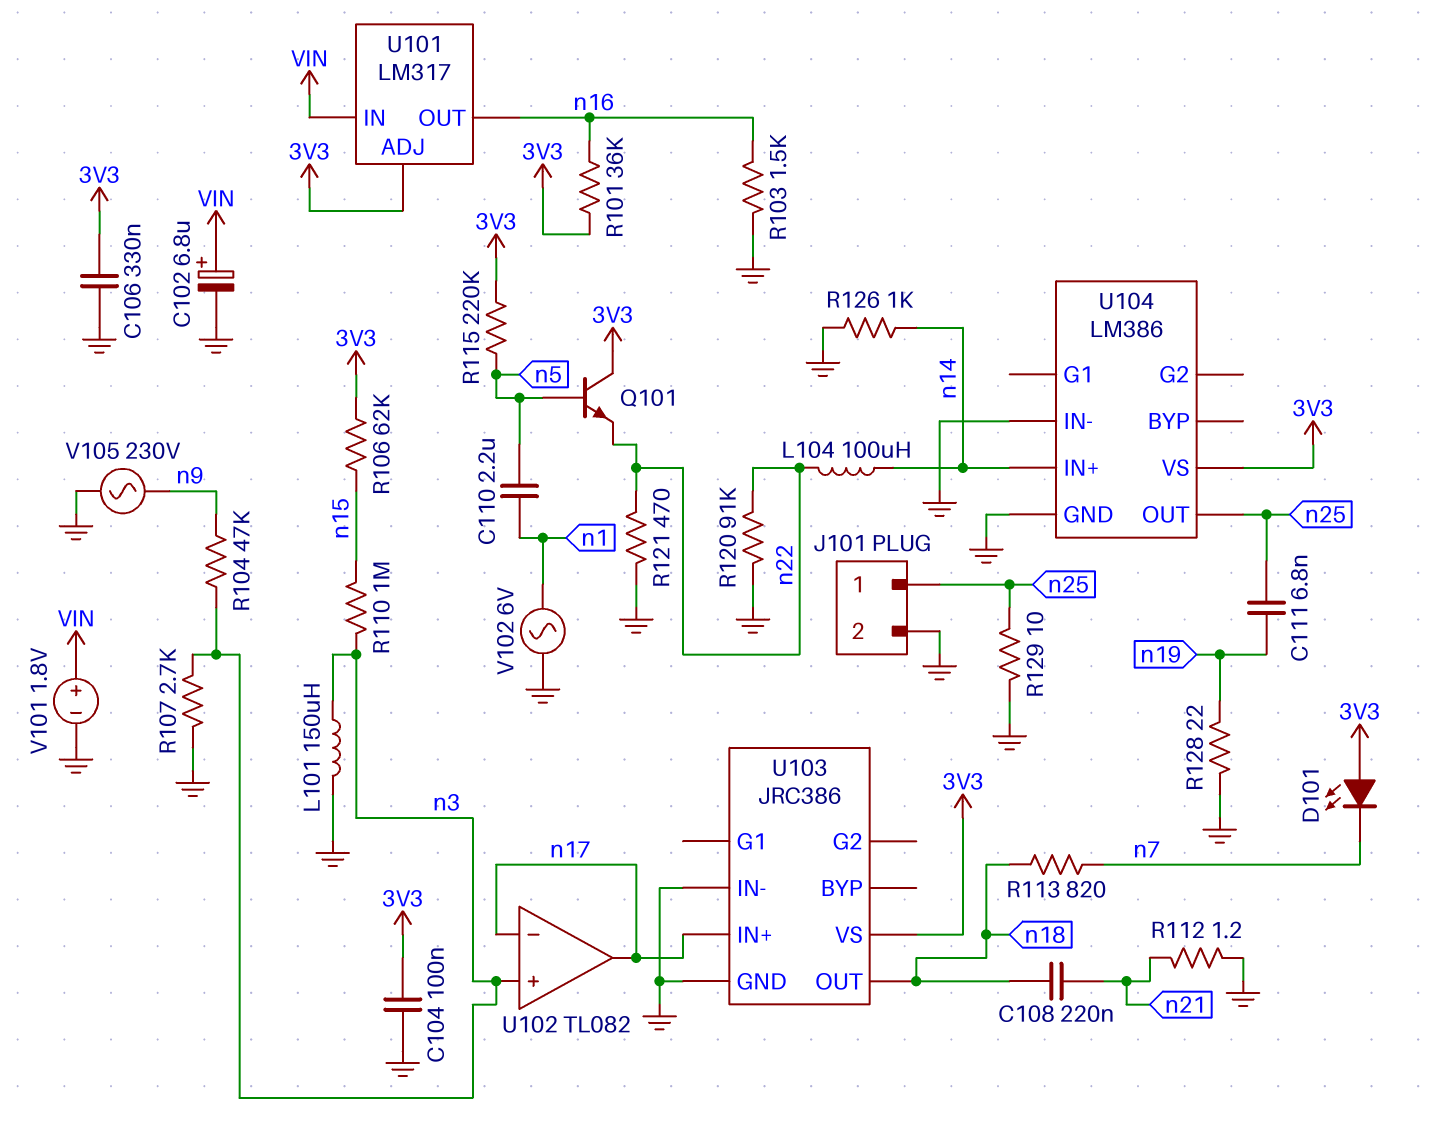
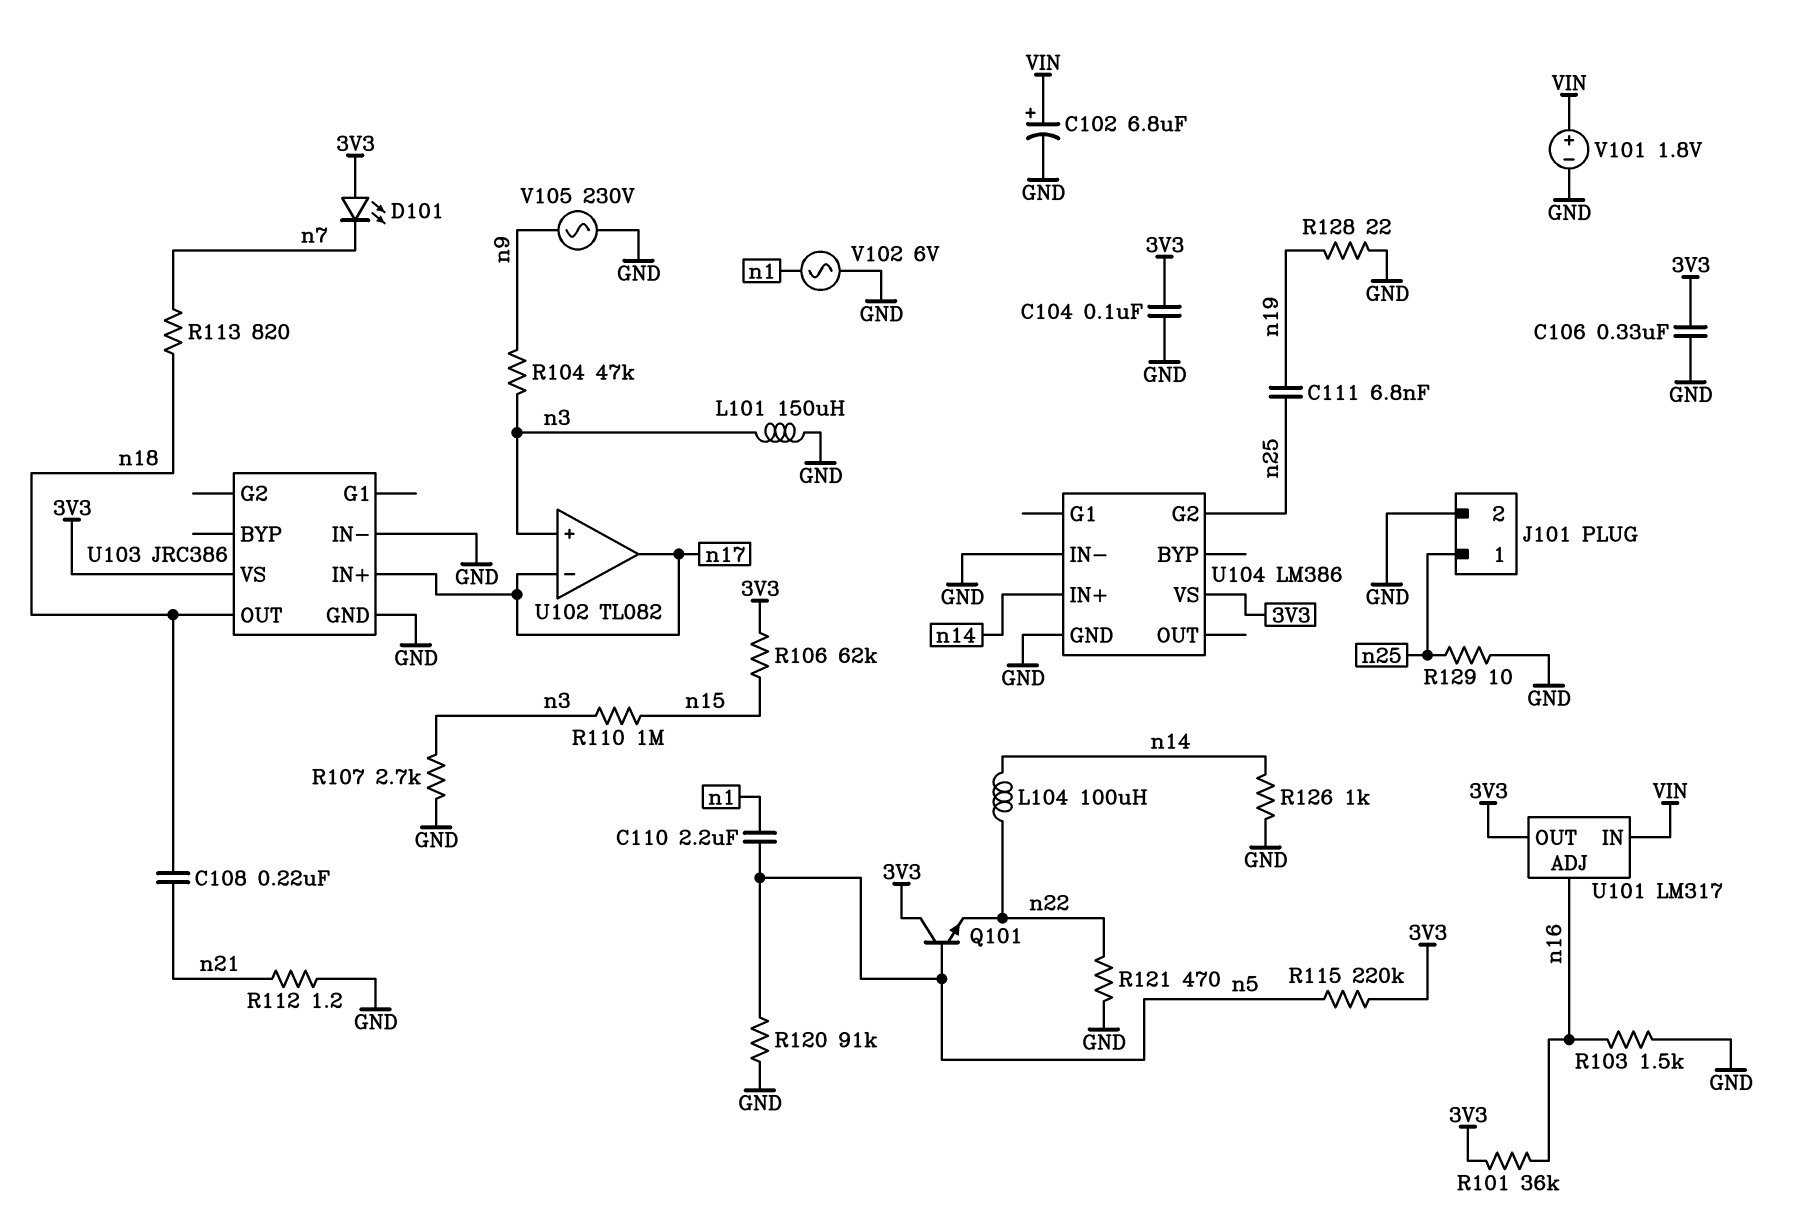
R120: 91k (GND, n22) -> 91k (GND, n5)
U101 pin ADJ: 3V3 -> n16
U101 pin OUT: n16 -> 3V3
U104 pin G2: none -> n25
U104 pin OUT: n25 -> none

